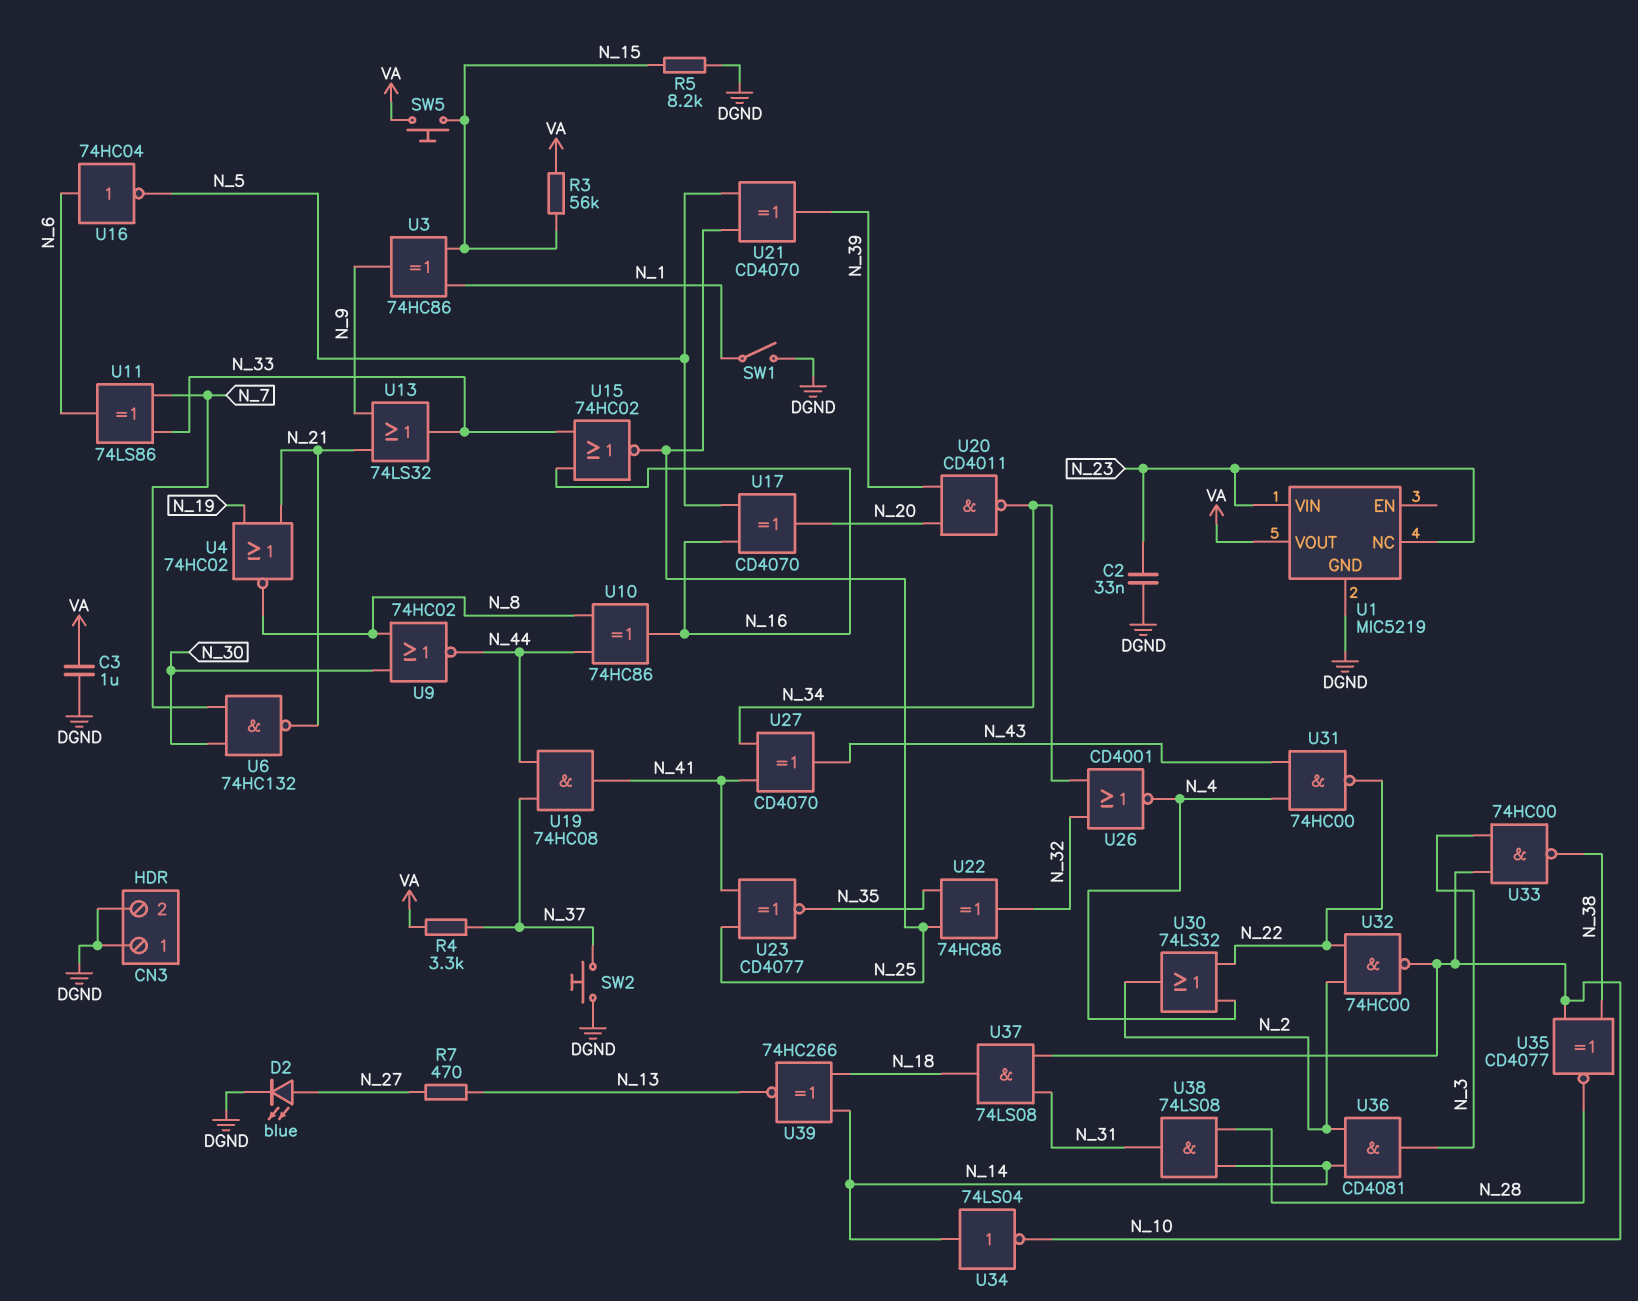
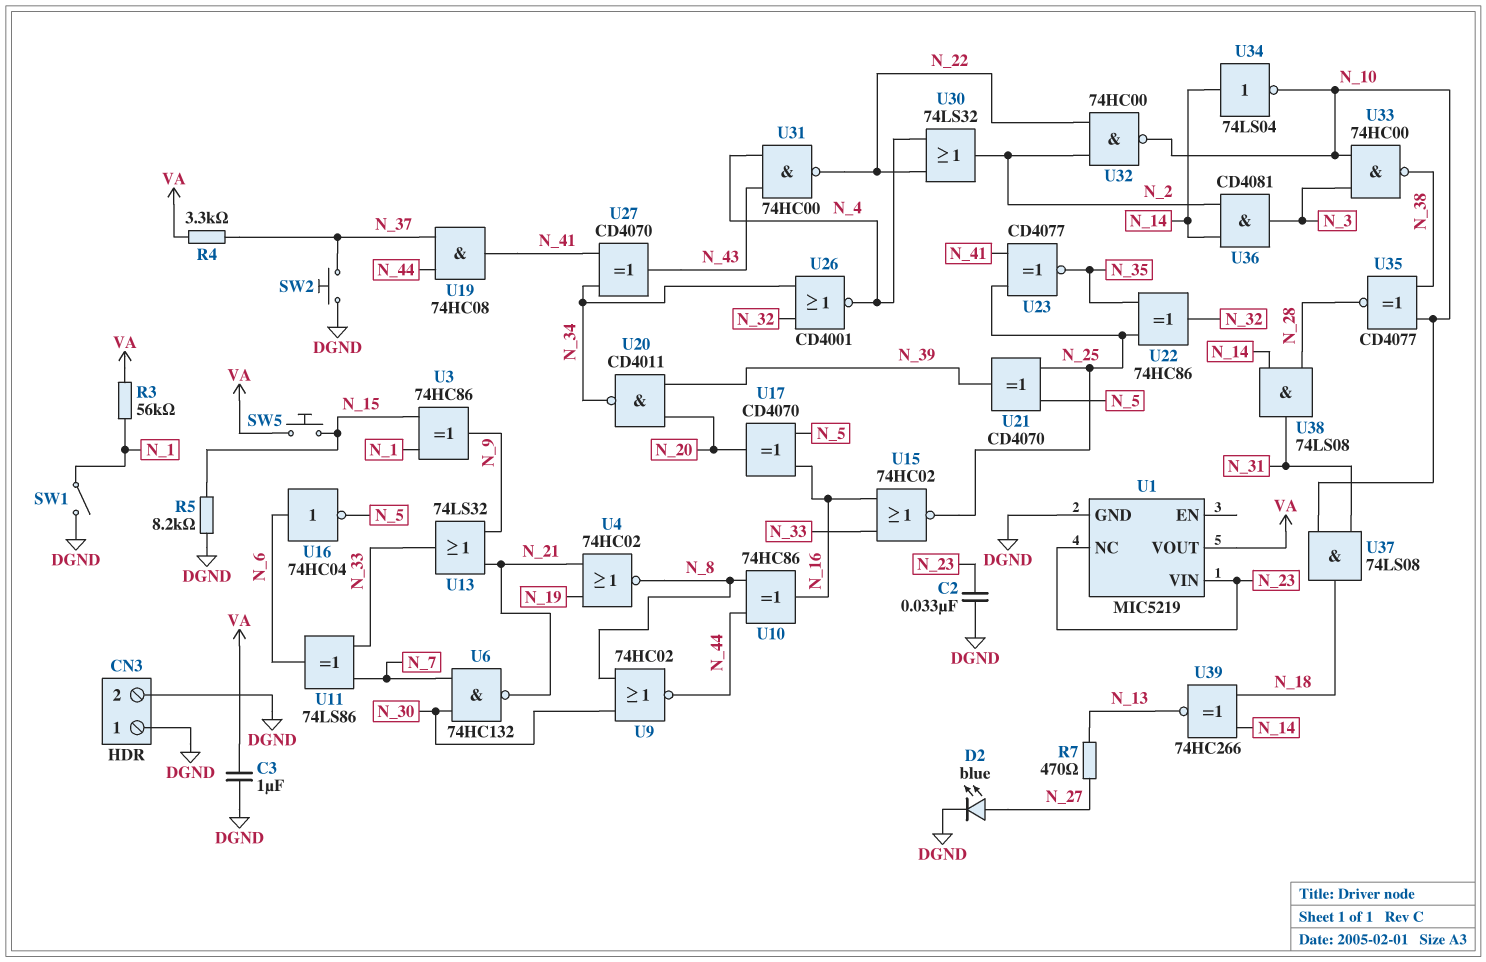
R3: 56k (N_15, VA) -> 56k (N_1, VA)

